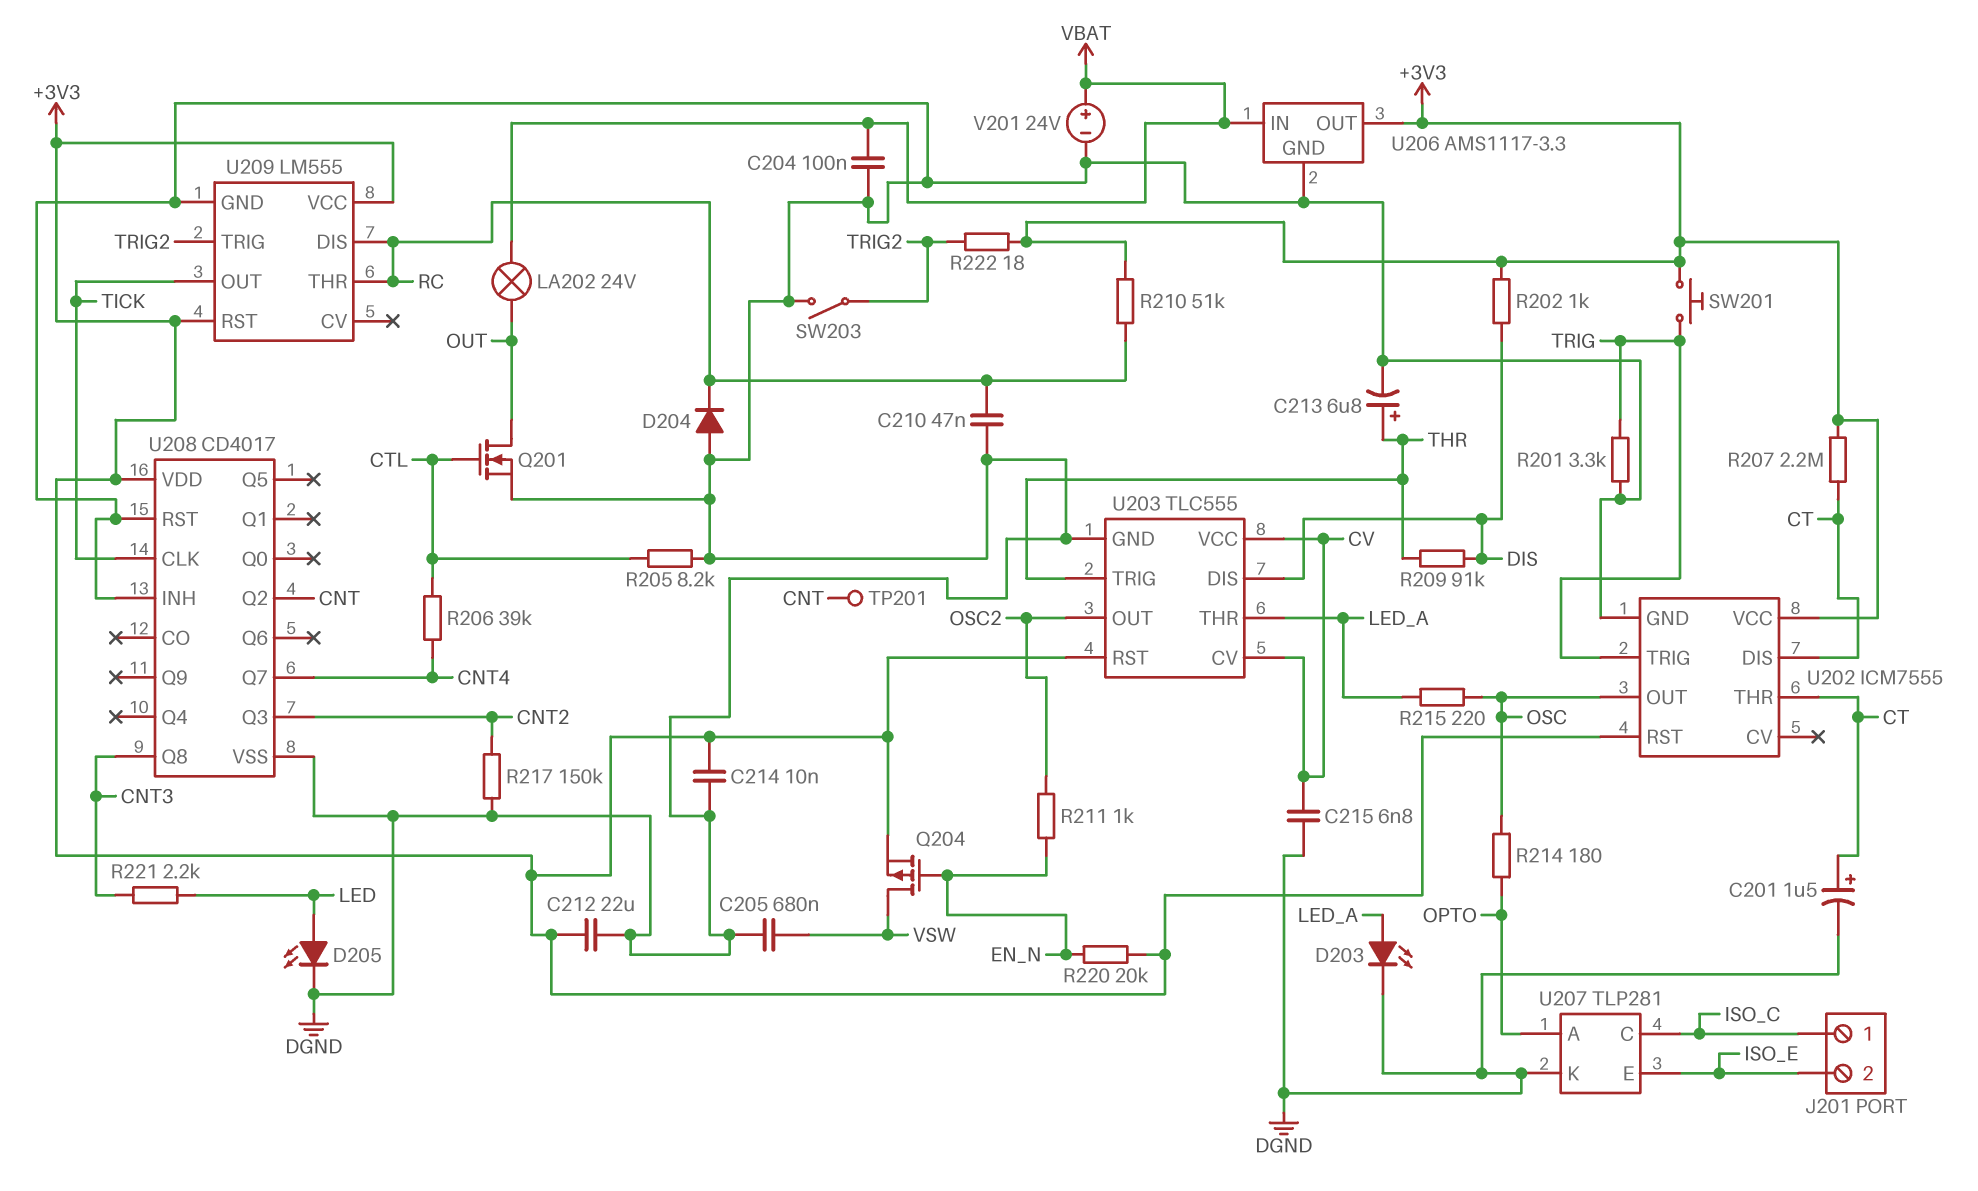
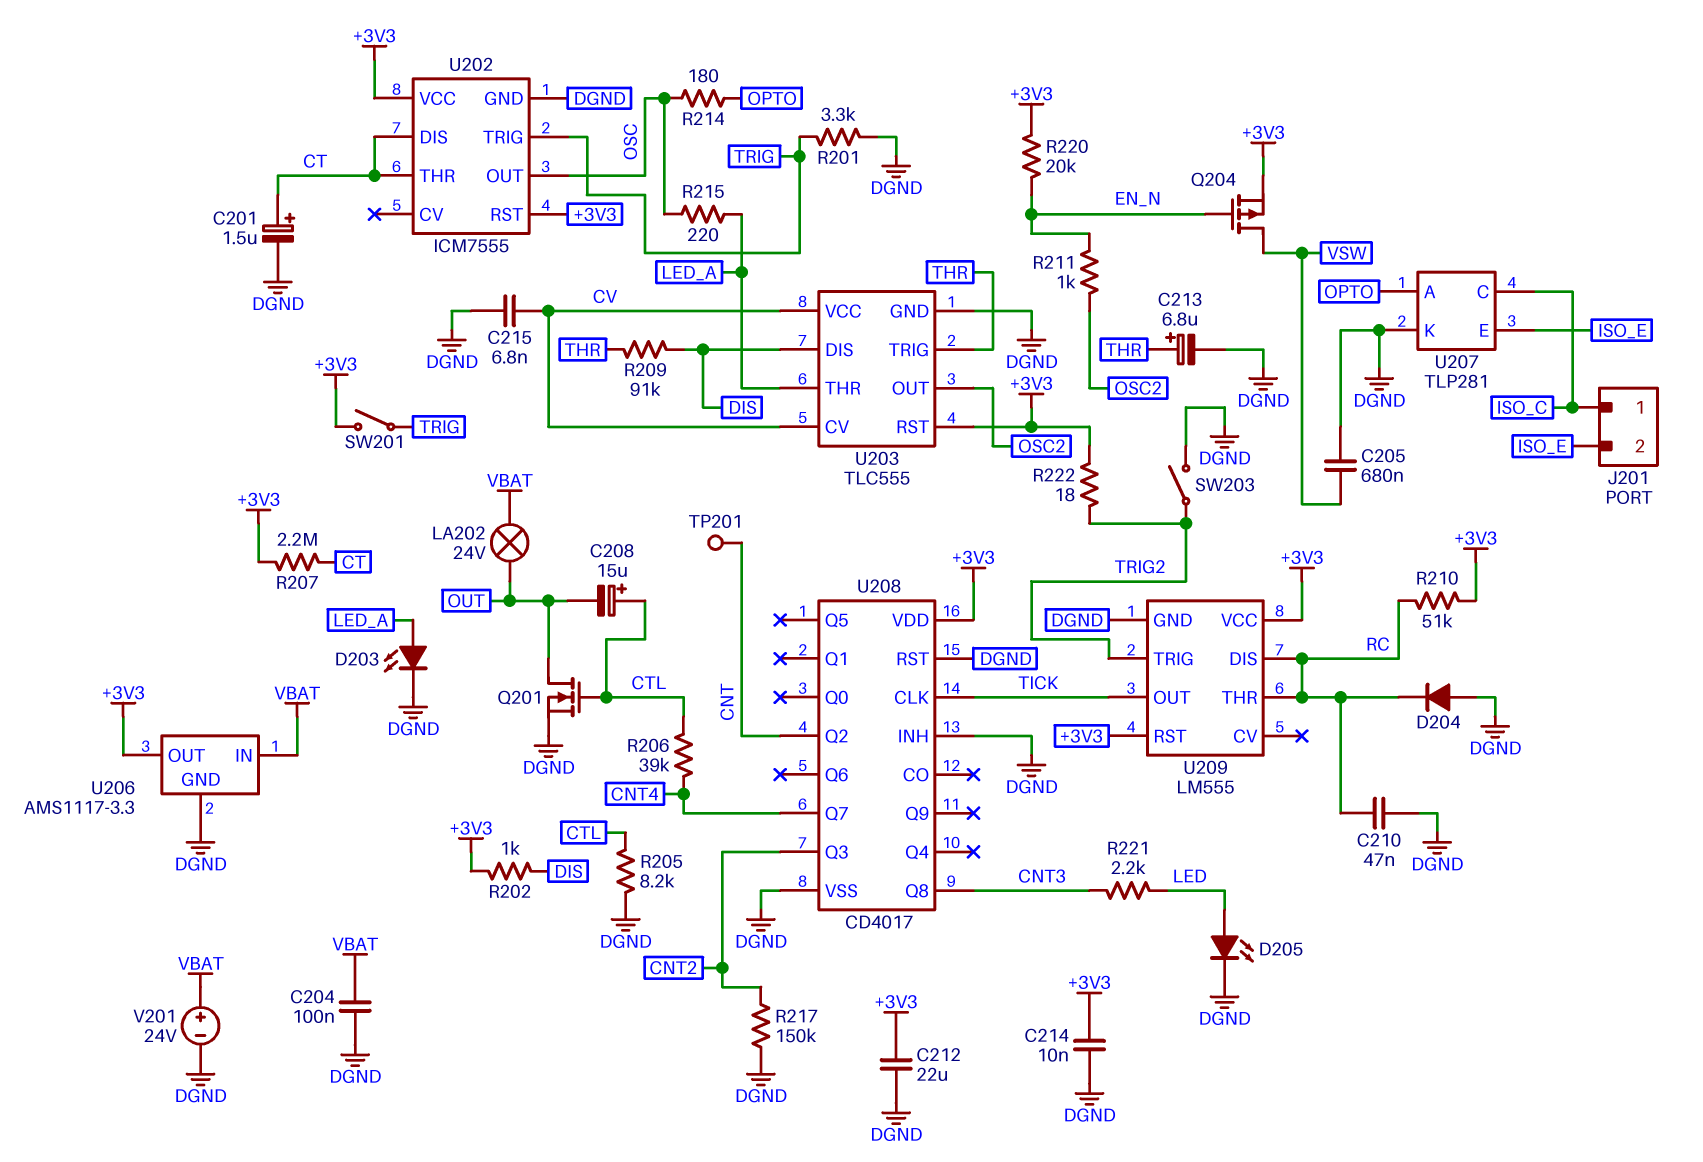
C208: none -> 15uF (plus CTL, minus OUT)
SW201: button (+3V3, TRIG) -> switch (+3V3, TRIG)

